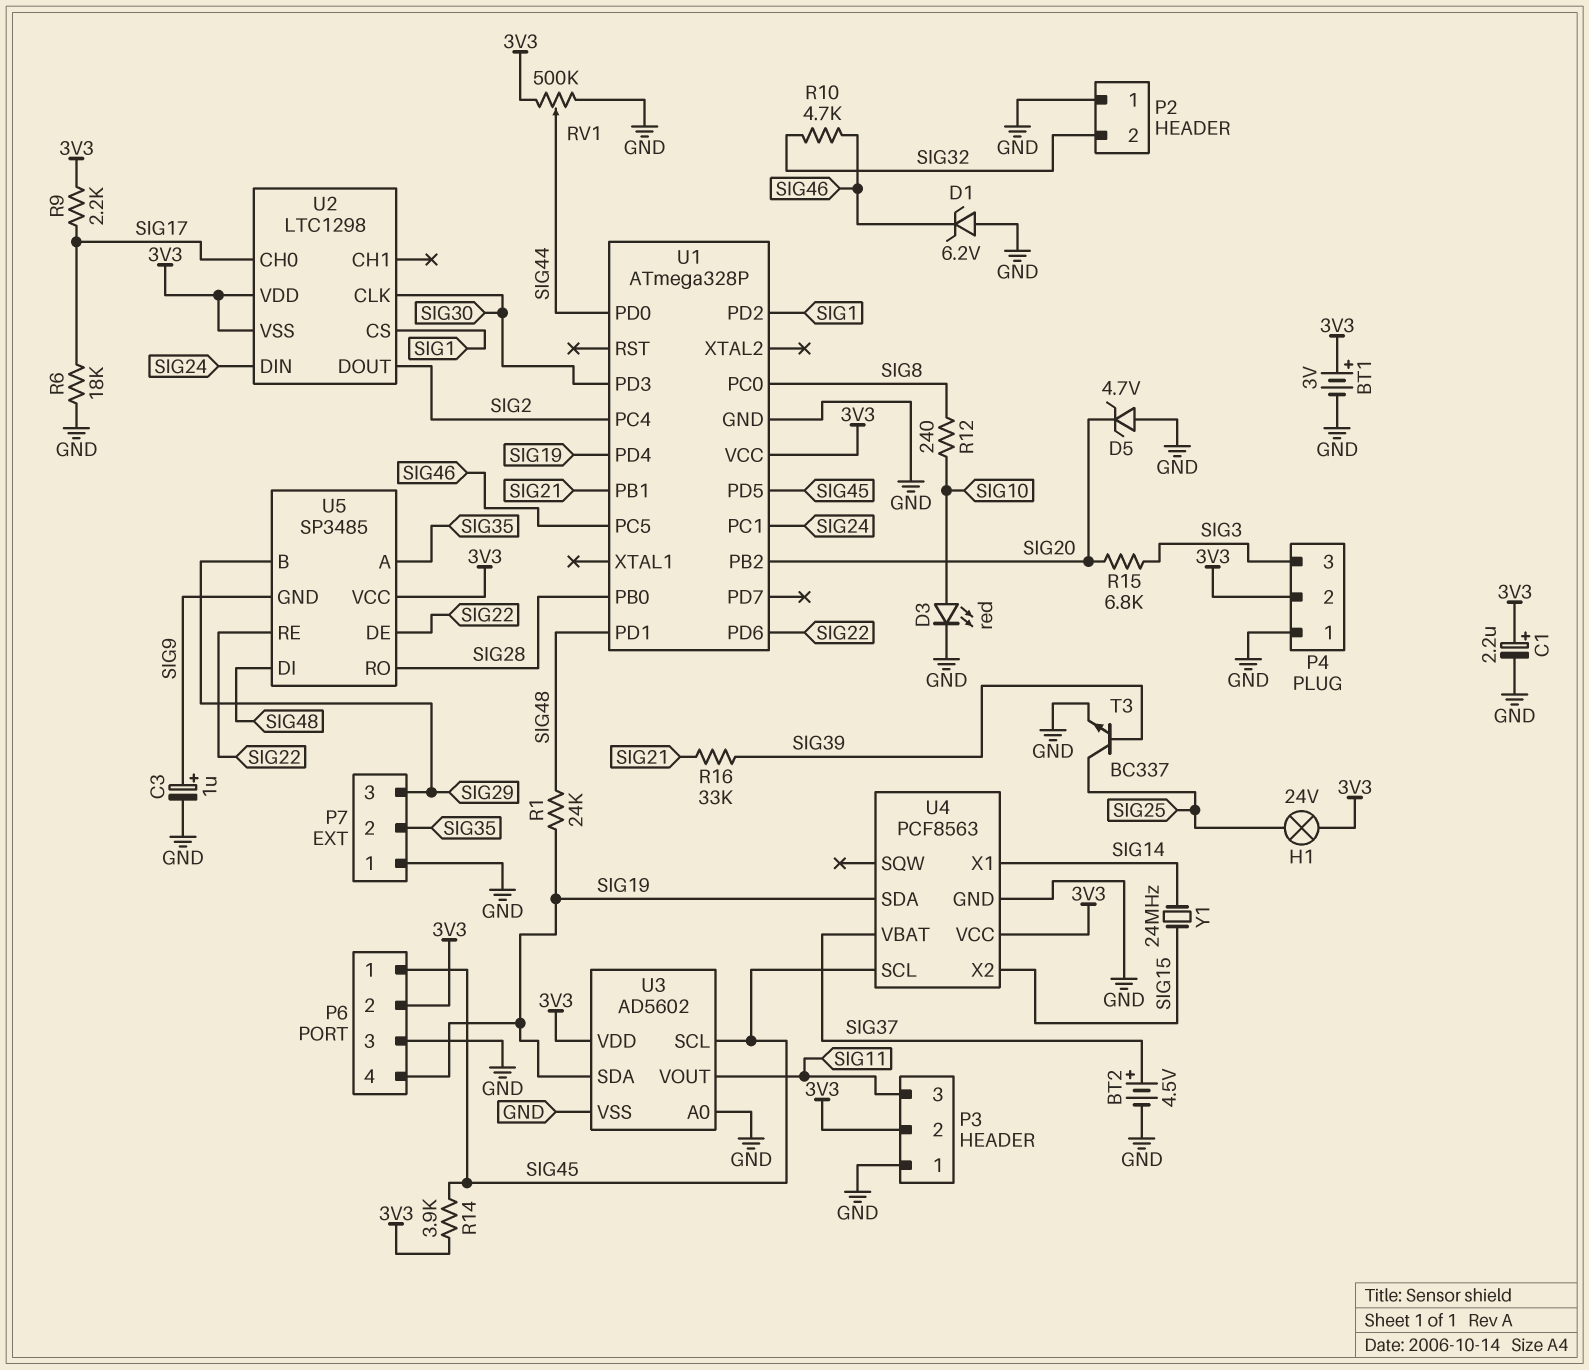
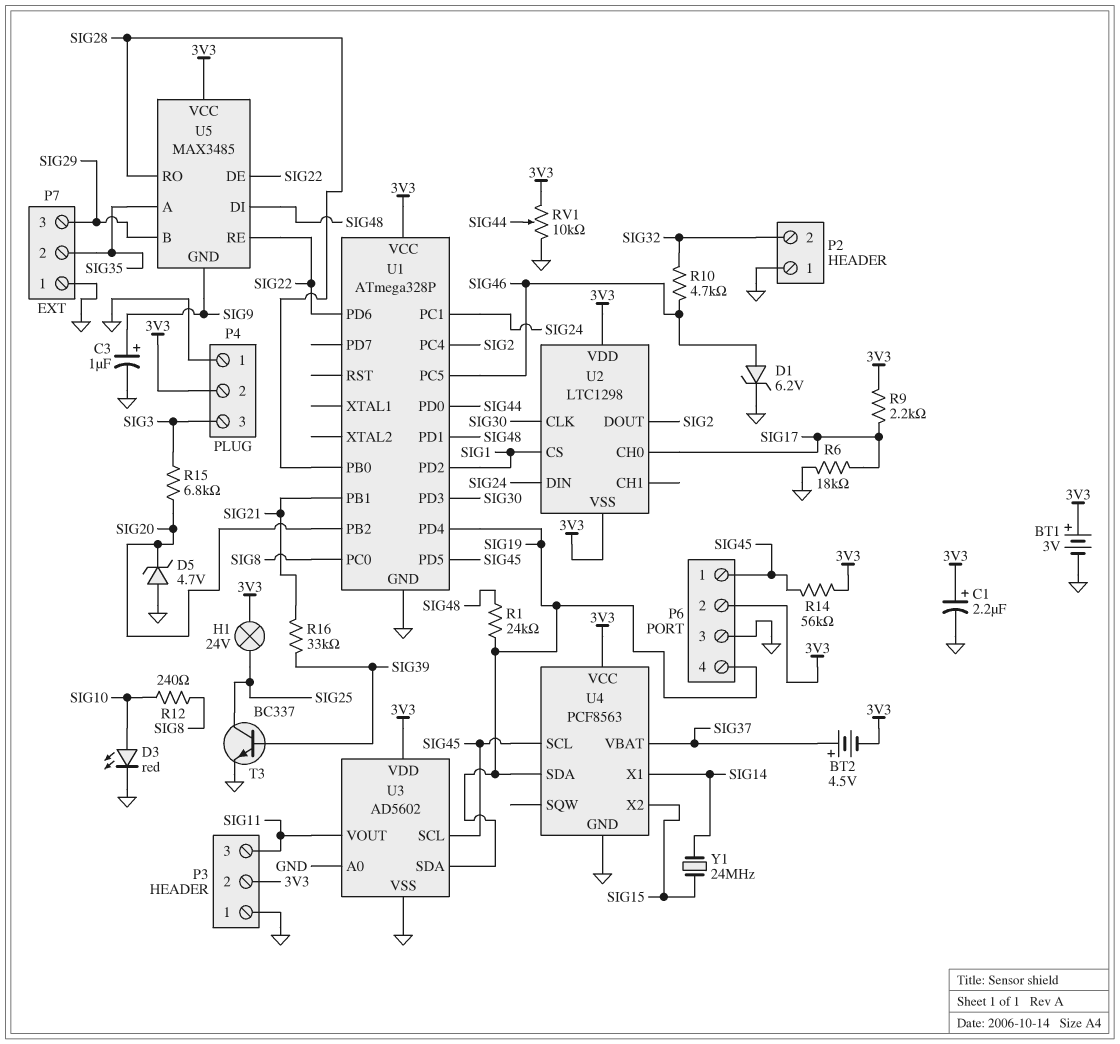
BT2: 4.5V (plus SIG37, minus GND) -> 4.5V (plus SIG37, minus 3V3)
D1: zener 6.2V (A GND, K SIG46) -> zener 6.2V (A SIG46, K GND)
R14: 3.9k (3V3, SIG45) -> 56k (3V3, SIG45)
RV1: 500k (3V3, GND, wiper SIG44) -> 10k (3V3, GND, wiper SIG44)
U5: SP3485 -> MAX3485

